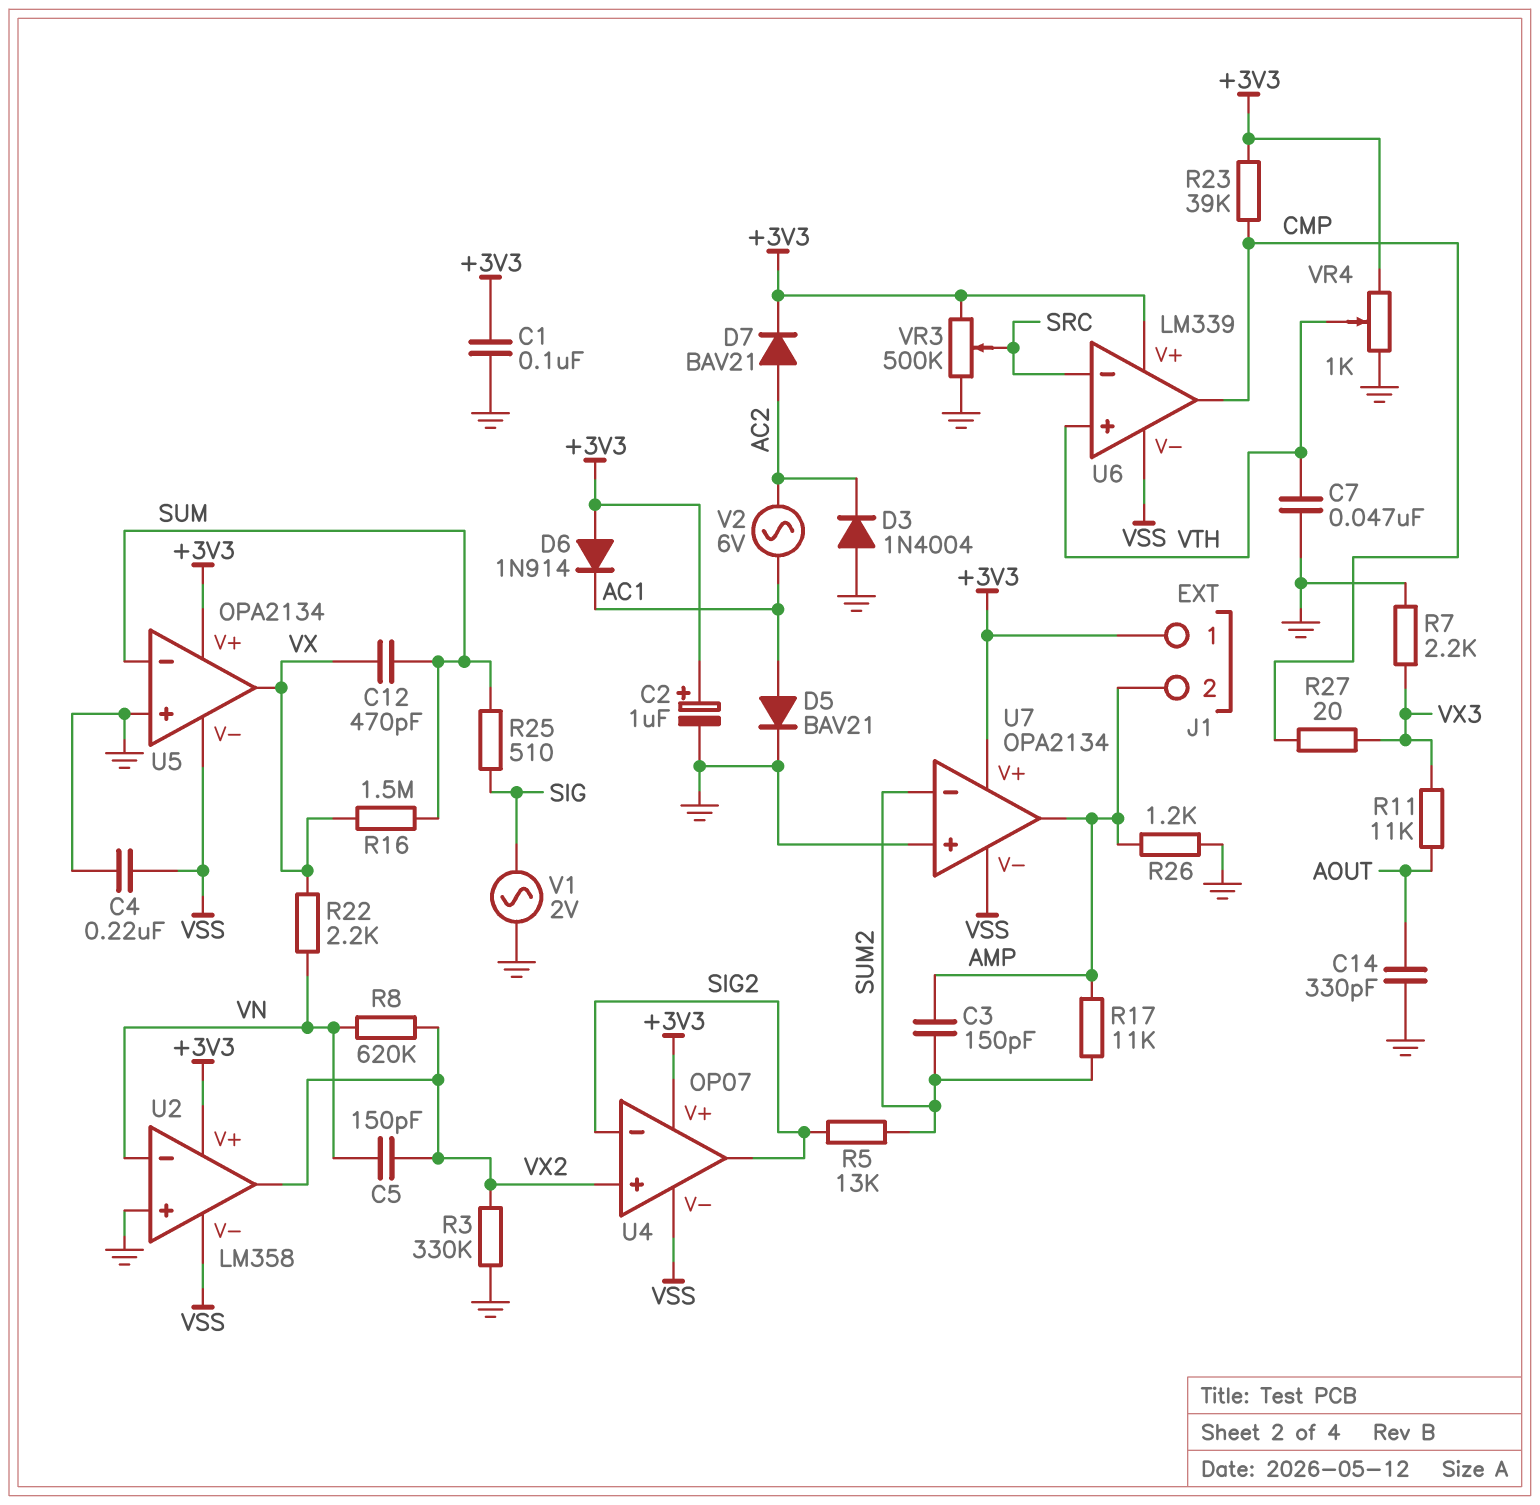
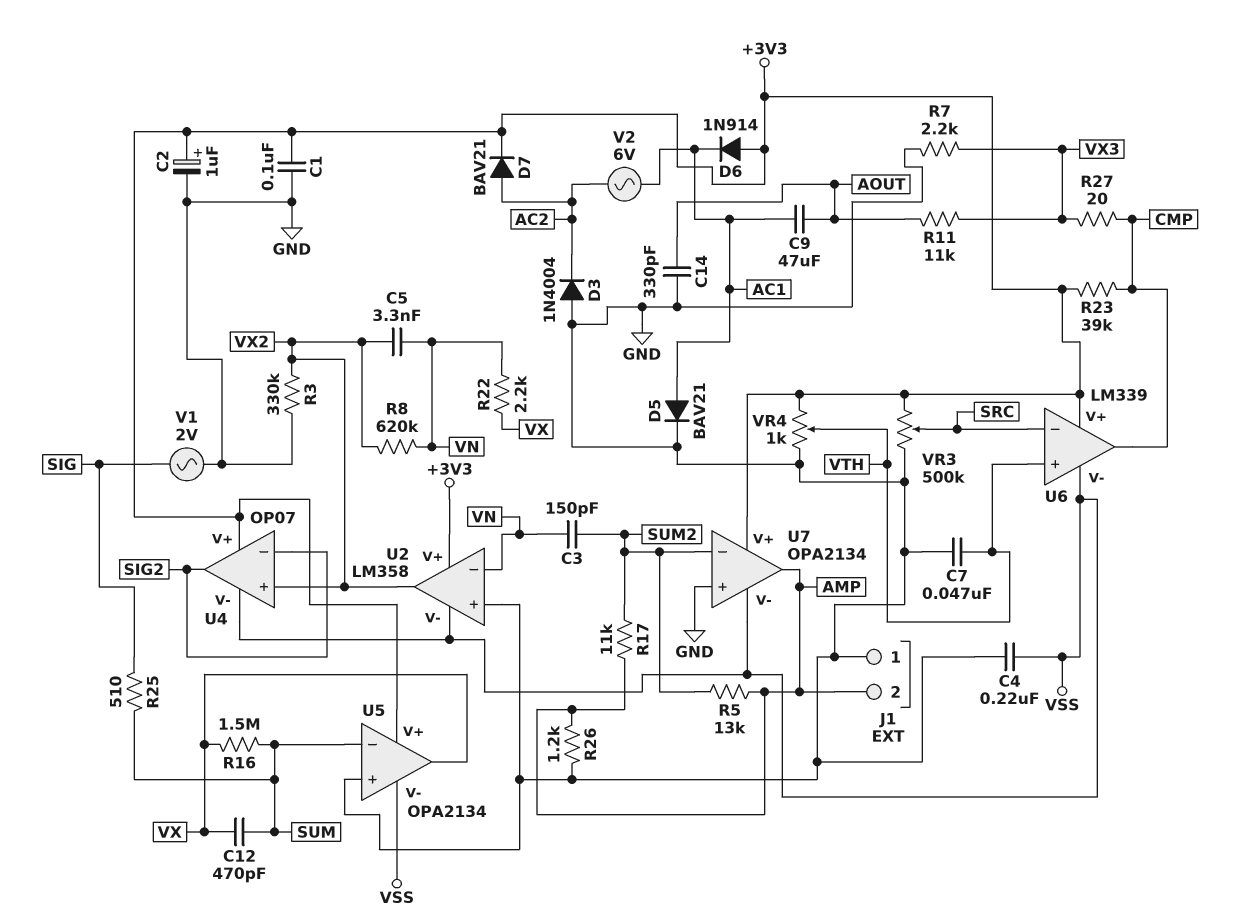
C3: 150pF (AMP, SUM2) -> 150pF (SUM2, VN)
C5: 150pF (VN, VX2) -> 3.3nF (VN, VX2)
C9: none -> 47uF (AC1, AOUT)
J1 pin 1: +3V3 -> GND
R5: 13k (SIG2, SUM2) -> 13k (AMP, SUM2)

